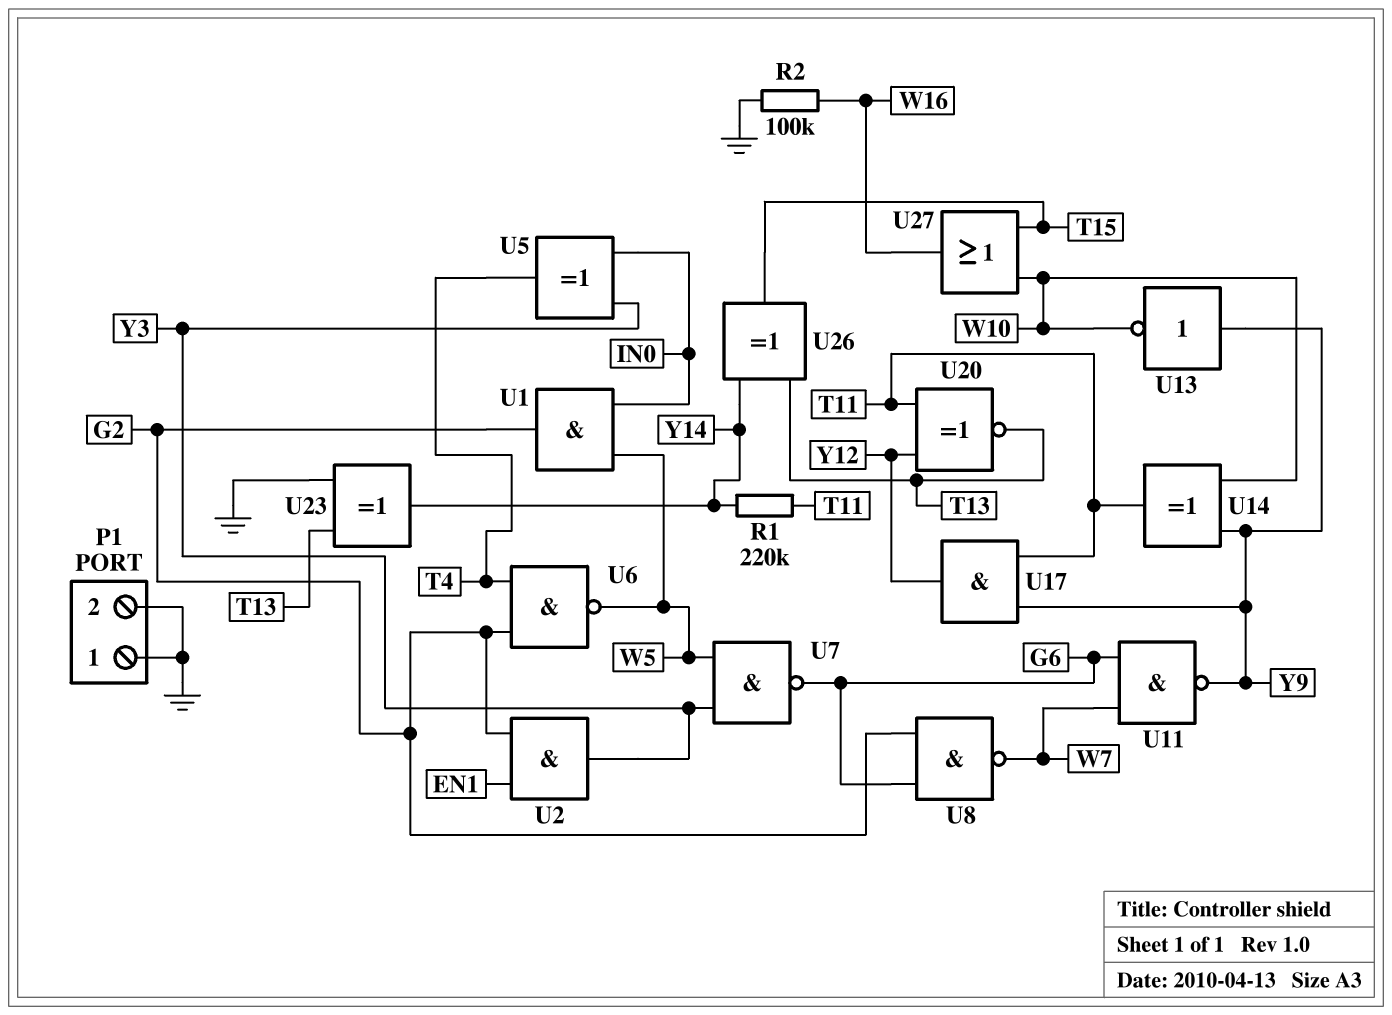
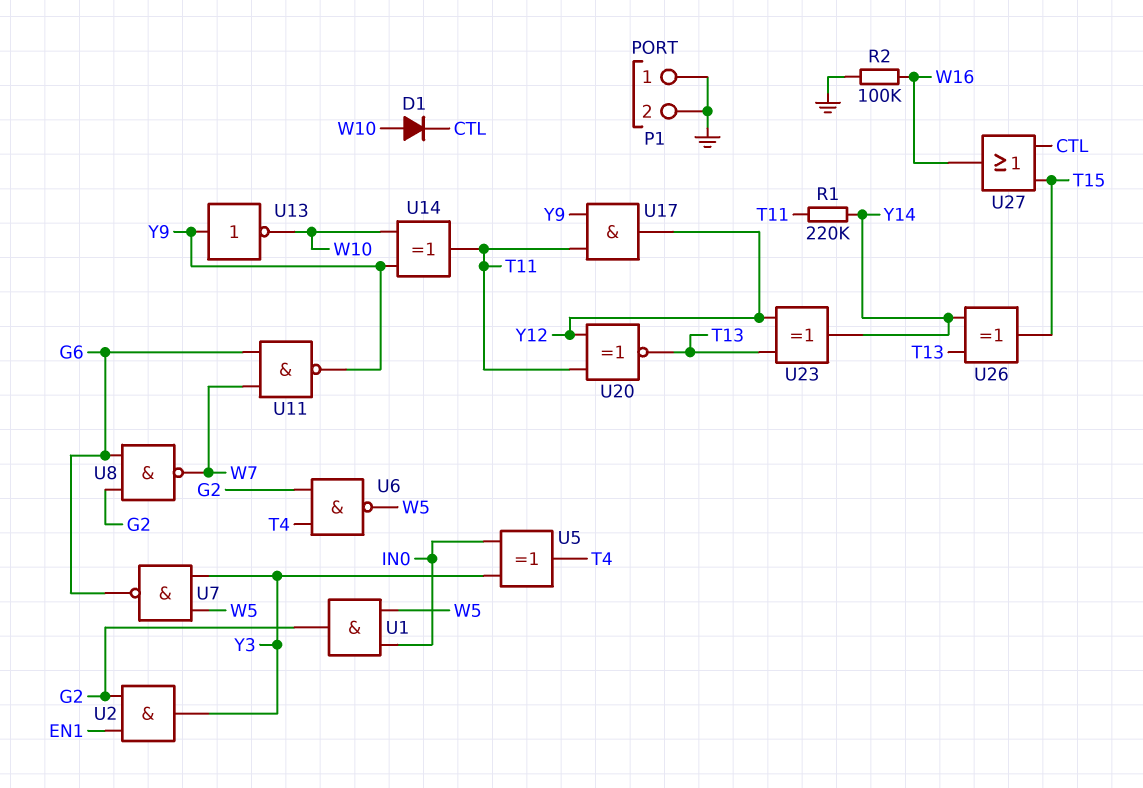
D1: none -> diode (A W10, K CTL)
U23: XOR (in GND, in T13, out Y14) -> XOR (in T13, in Y12, out Y14)
U27: OR (in T15, in W10, out W16) -> OR (in CTL, in T15, out W16)

